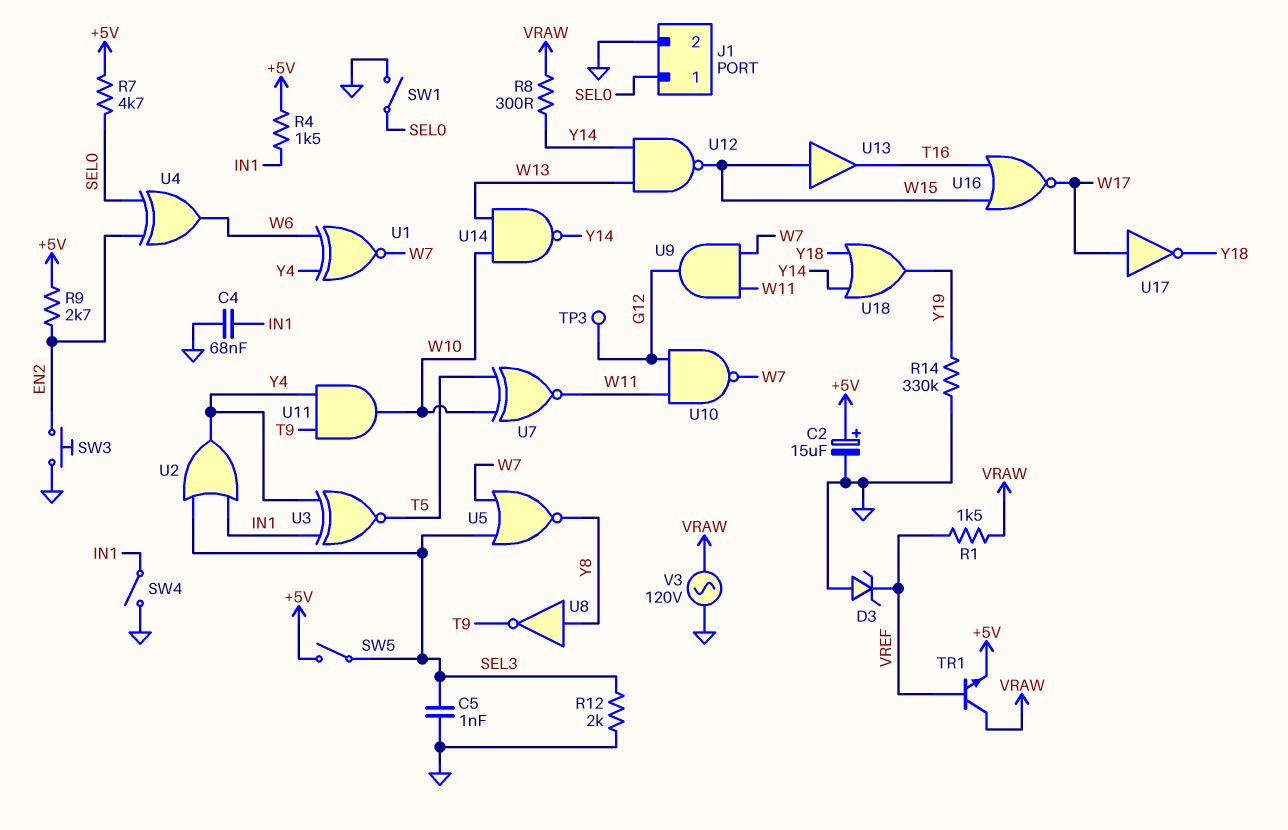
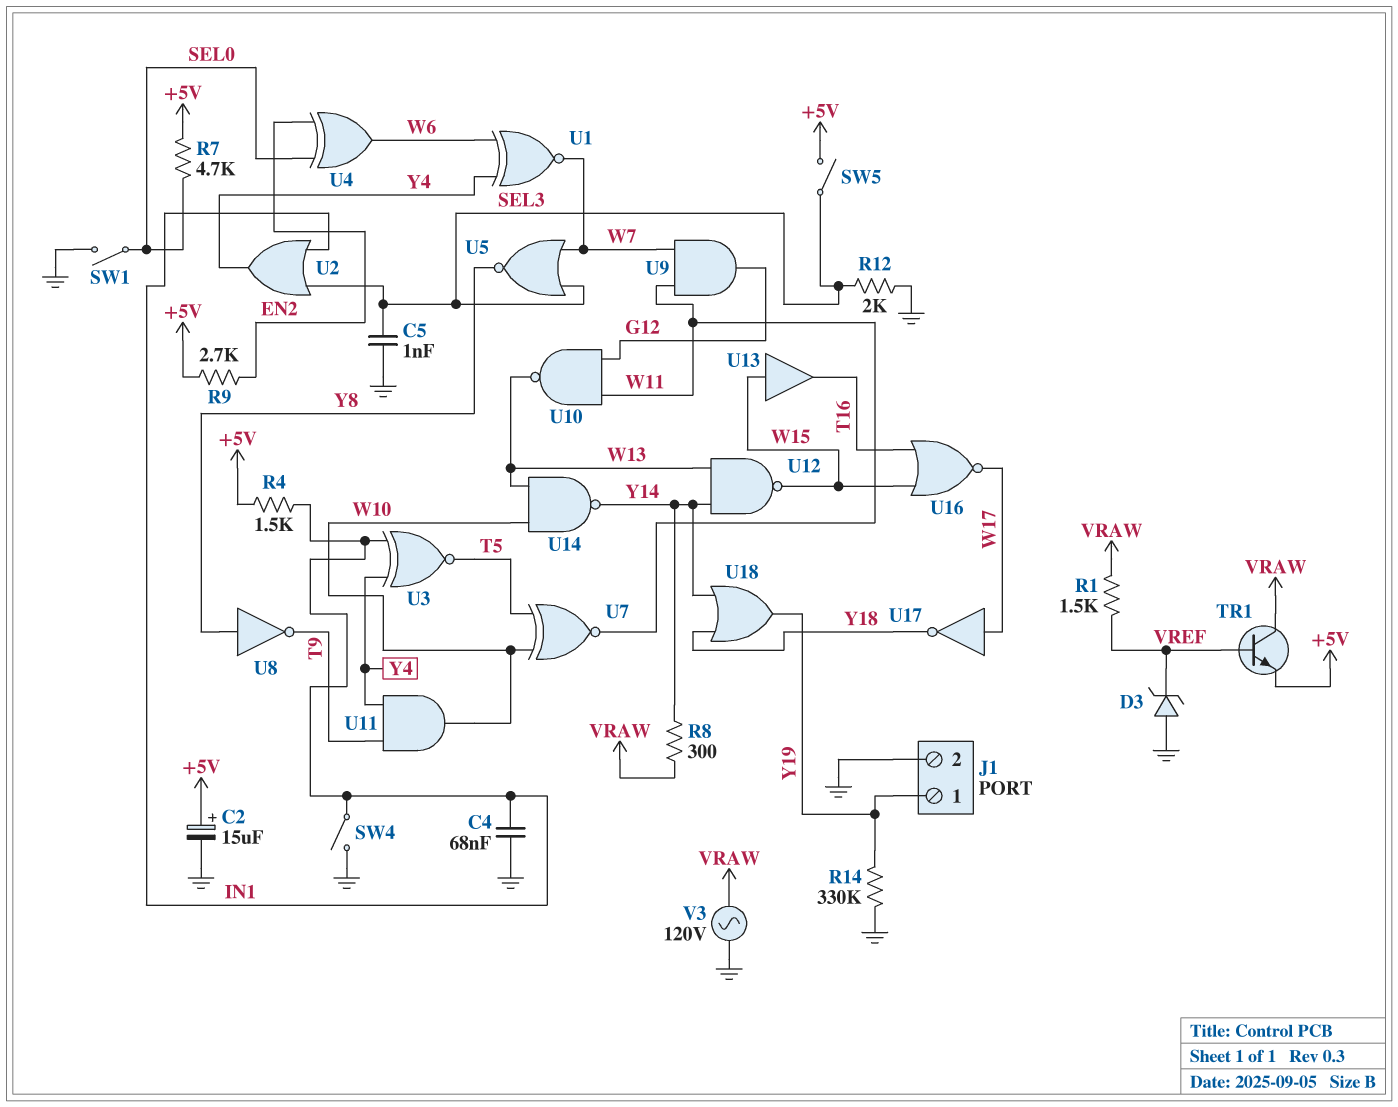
J1 pin 1: SEL0 -> Y19
SW3: button (EN2, GND) -> none
TP3: test point (G12) -> none
U10: NAND (in G12, in W11, out W7) -> NAND (in G12, in W11, out W13)

